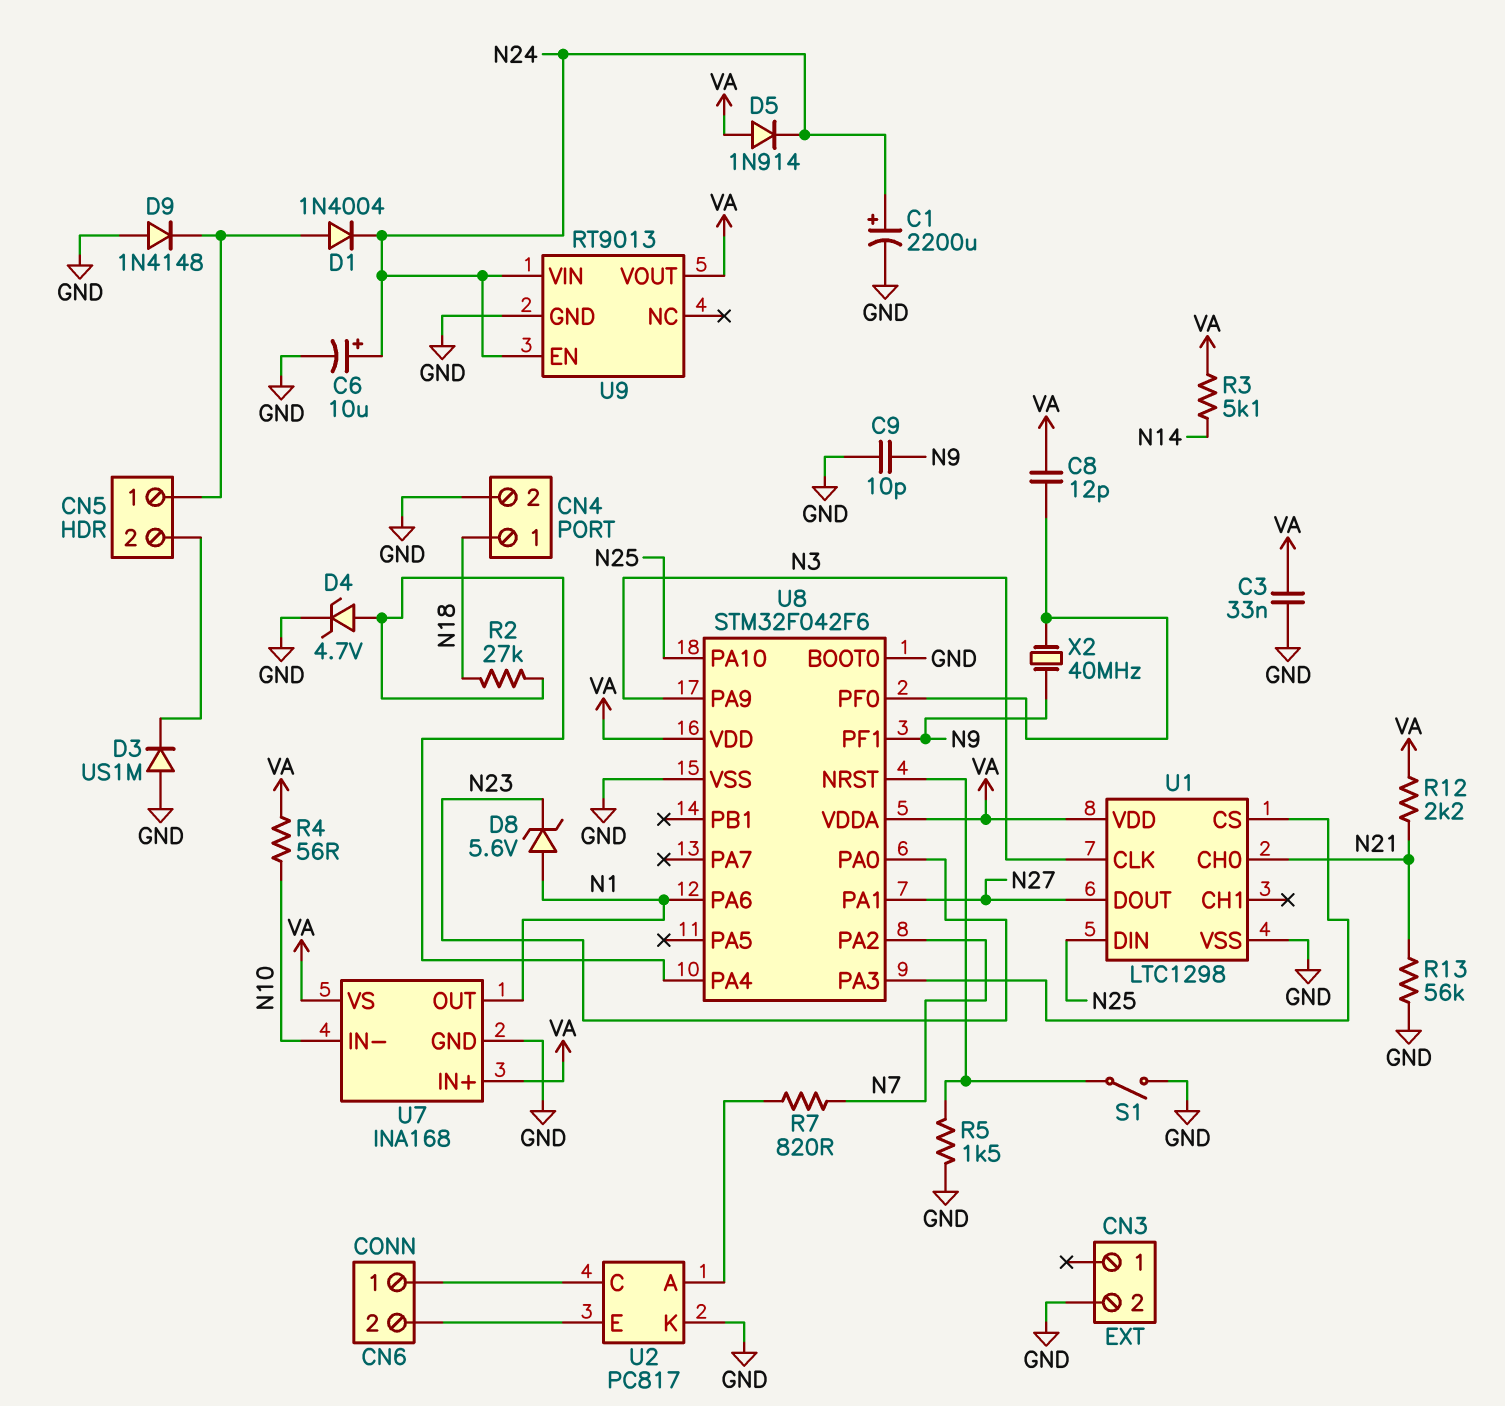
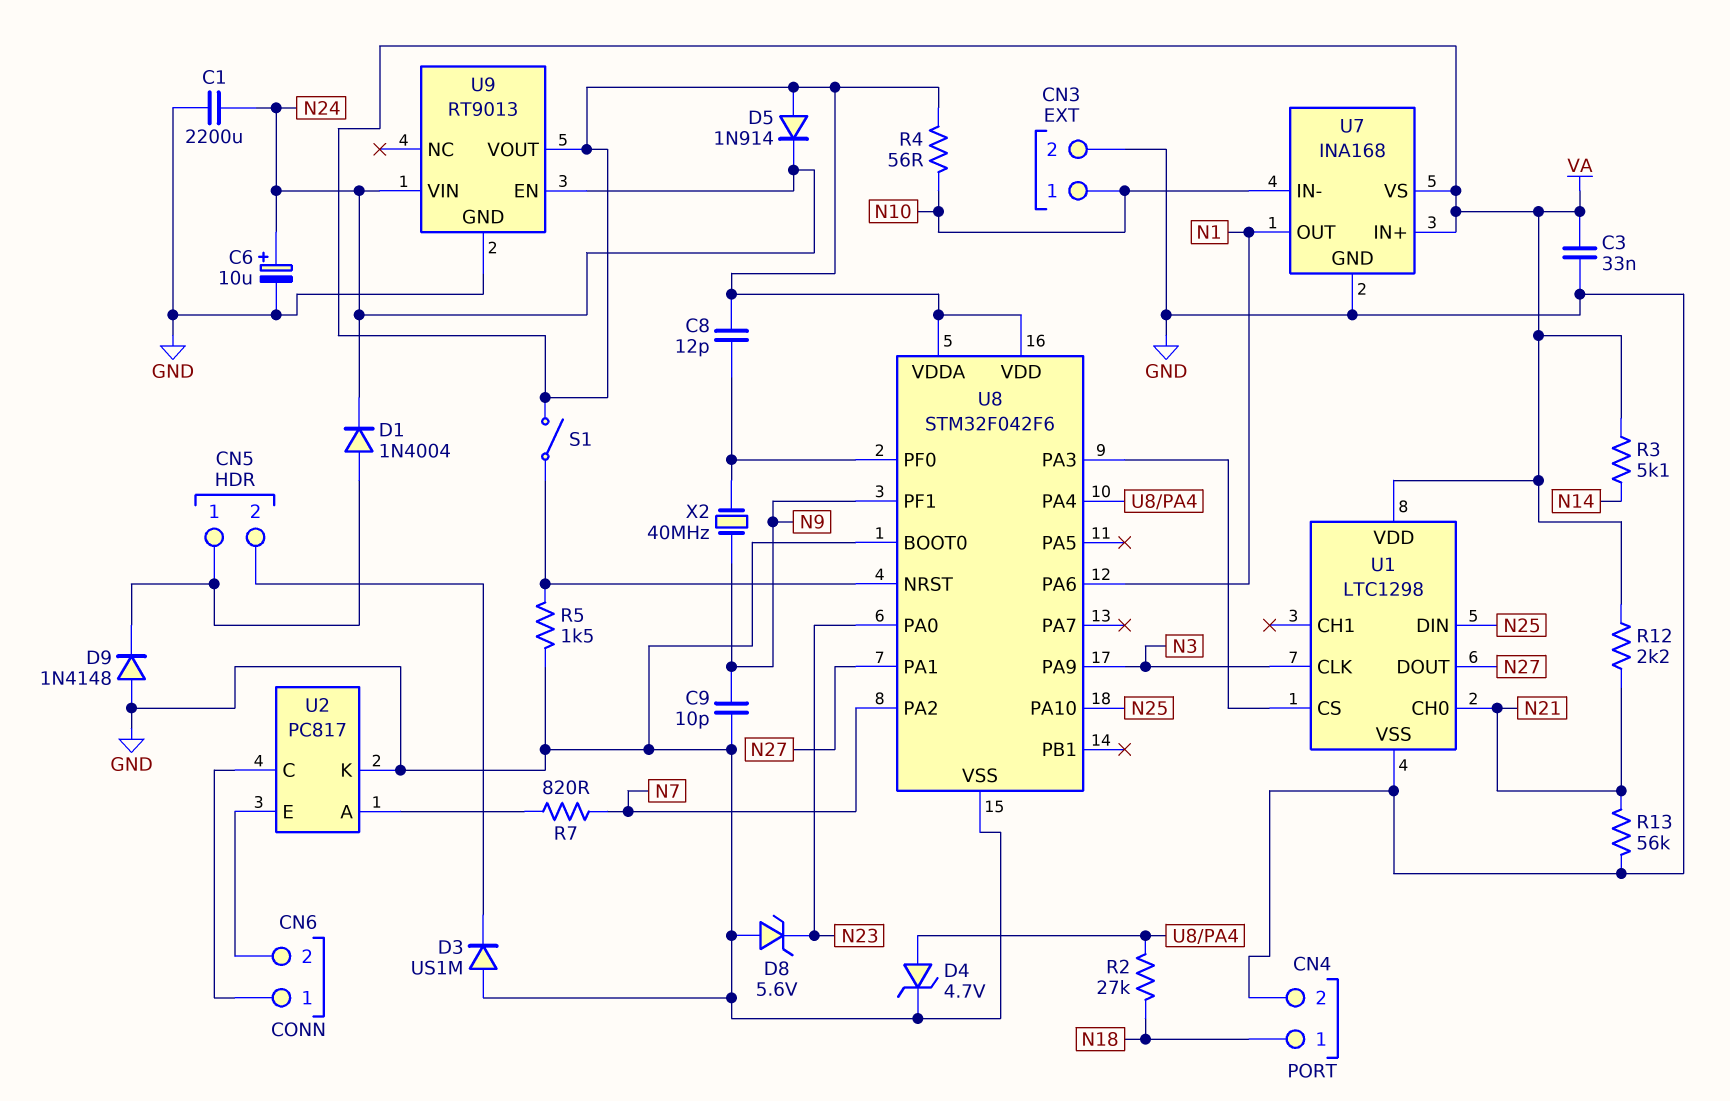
C1: 2200uF (plus N24, minus GND) -> 2200uF (GND, N24)
CN3 pin 1: none -> N10
D8: zener 5.6V (A N1, K N23) -> zener 5.6V (A GND, K N23)
S1: switch (GND, U8/NRST) -> switch (U8/NRST, VA)

